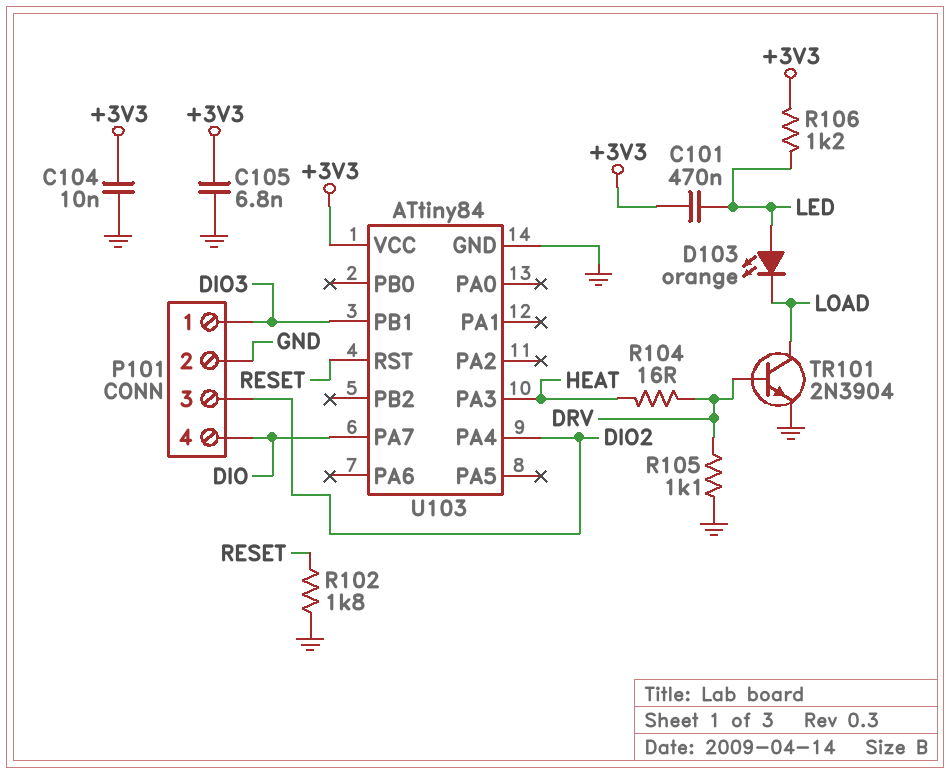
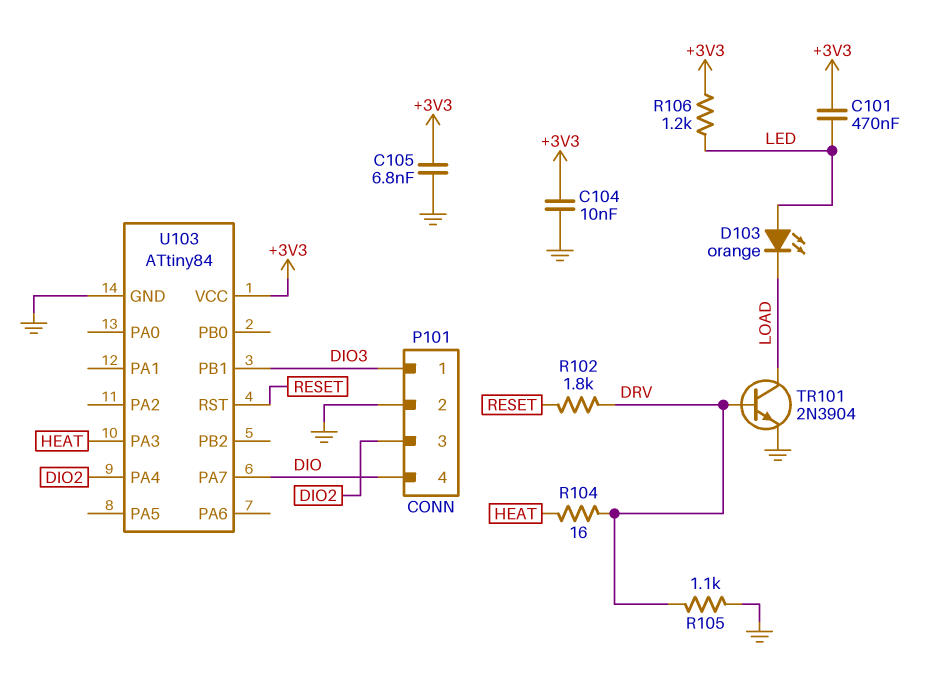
R102: 1.8k (GND, RESET) -> 1.8k (DRV, RESET)

